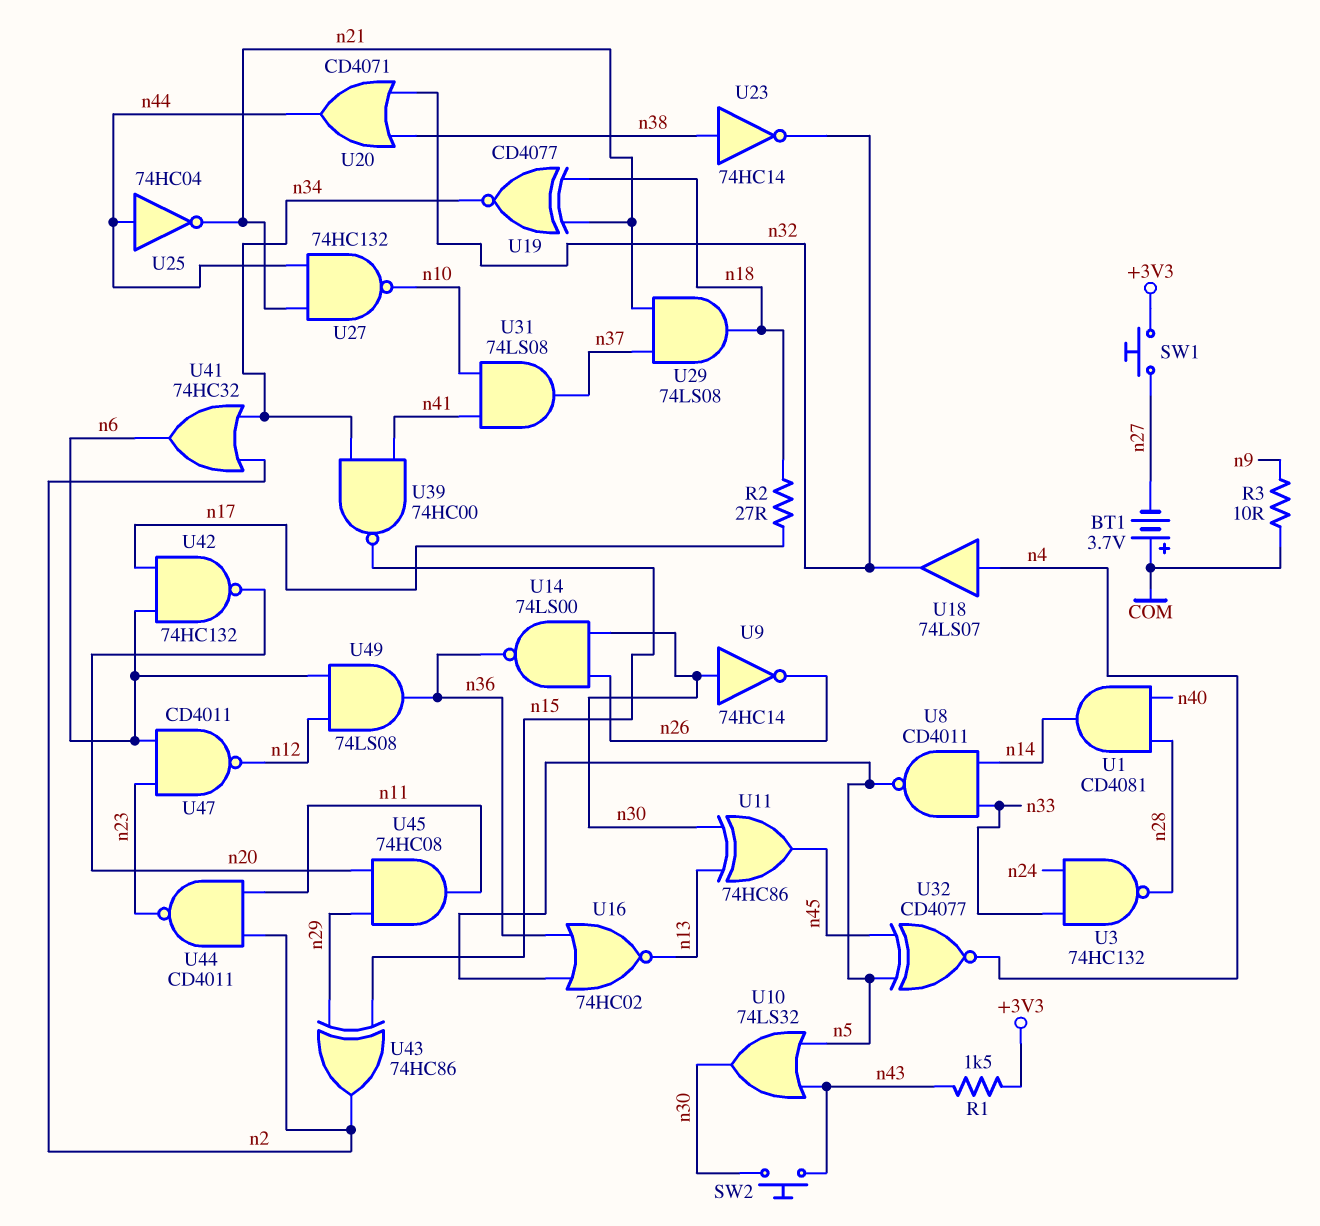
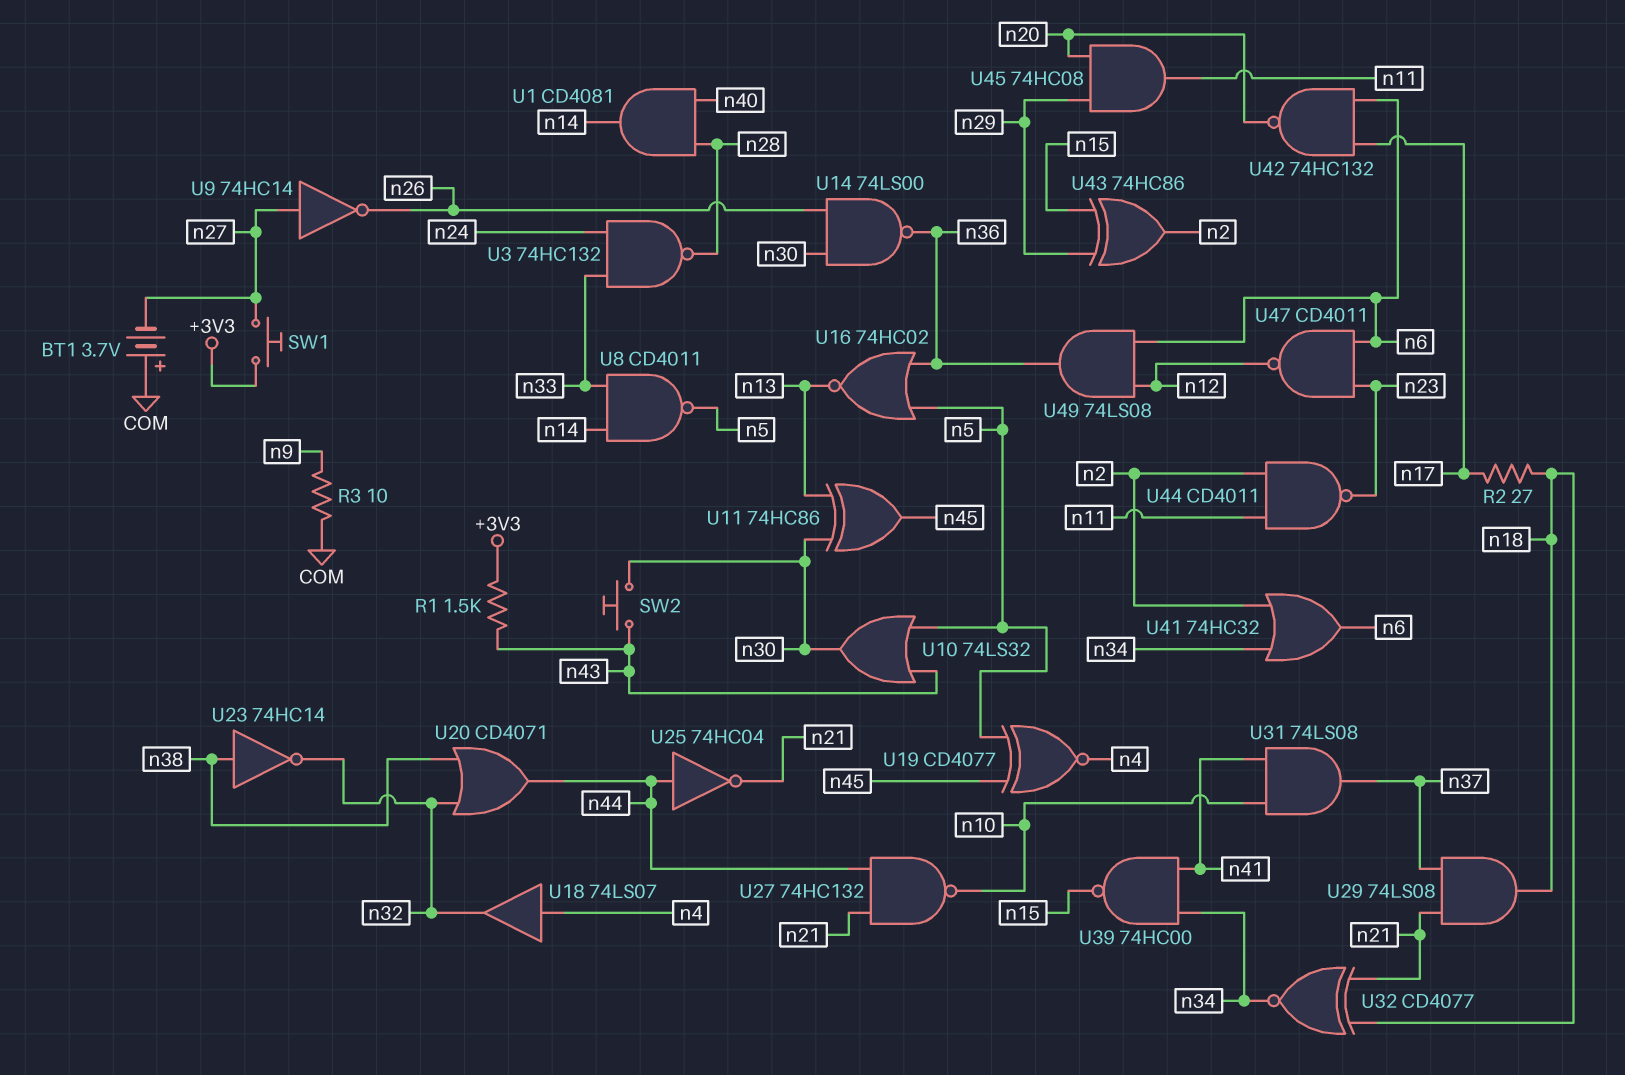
U9: NOT 74HC14 (in n30, out n26) -> NOT 74HC14 (in n27, out n26)
U19: XNOR CD4077 (in n18, in n21, out n34) -> XNOR CD4077 (in n5, in n45, out n4)
U32: XNOR CD4077 (in n5, in n45, out n4) -> XNOR CD4077 (in n18, in n21, out n34)

